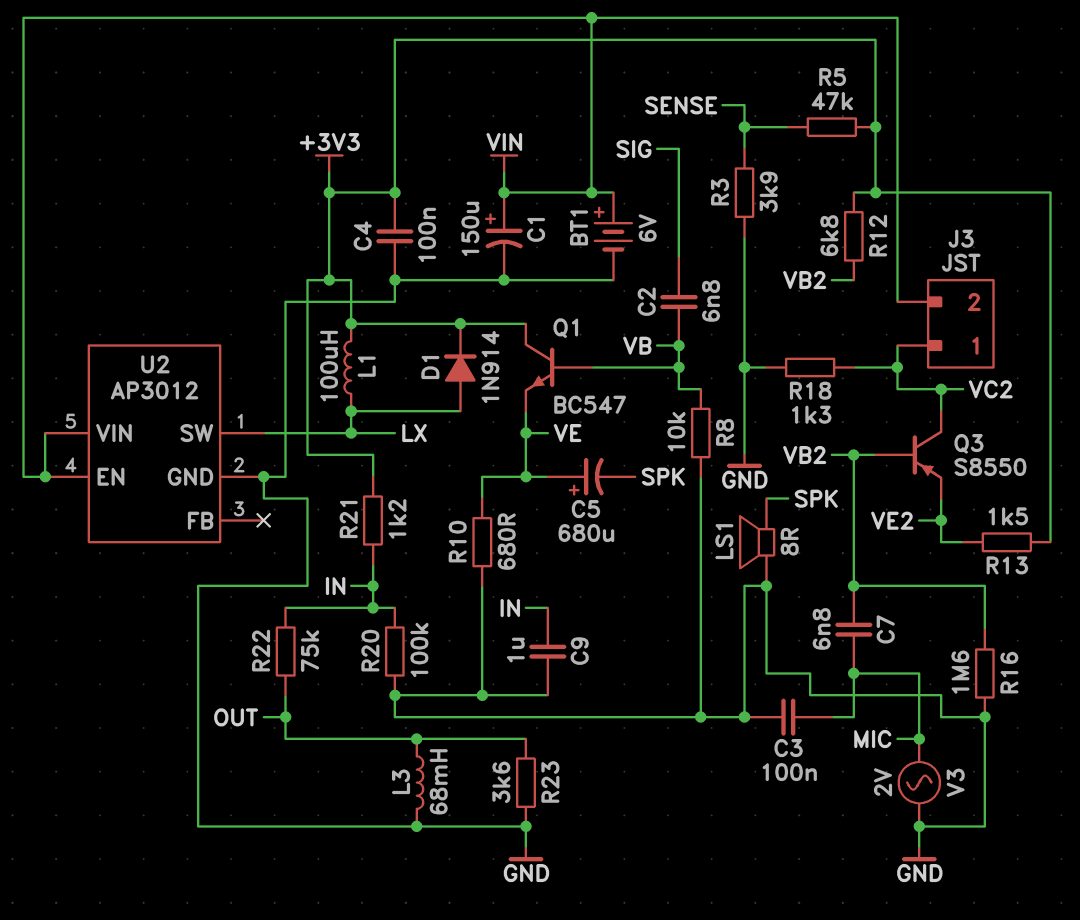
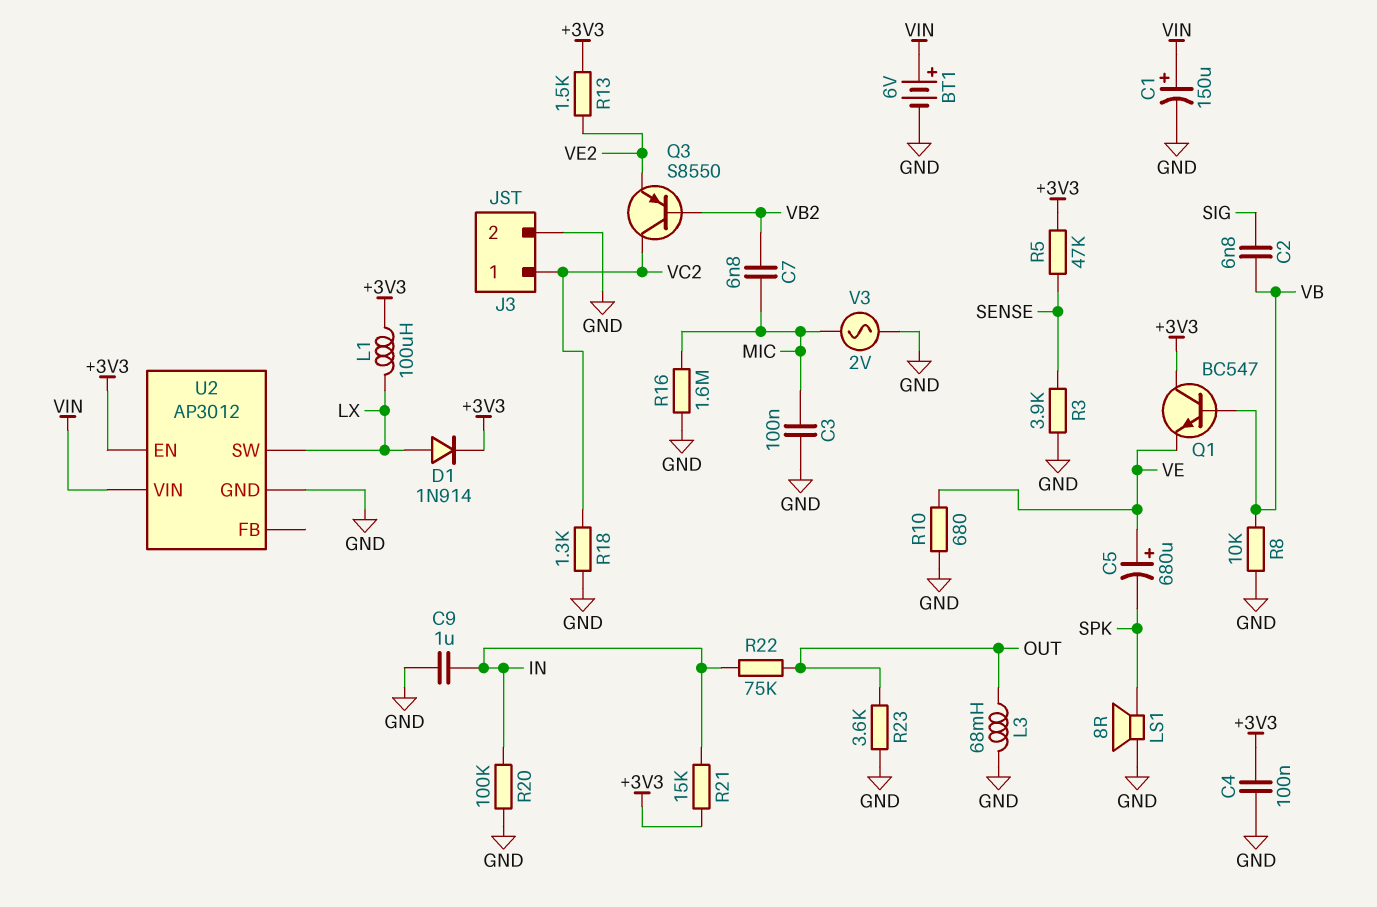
J3 pin 2: VIN -> GND
R12: 6.8k (+3V3, VB2) -> none
R16: 1.6M (GND, VB2) -> 1.6M (GND, MIC)
R21: 1.2k (+3V3, IN) -> 15k (+3V3, IN)
U2 pin EN: VIN -> +3V3

